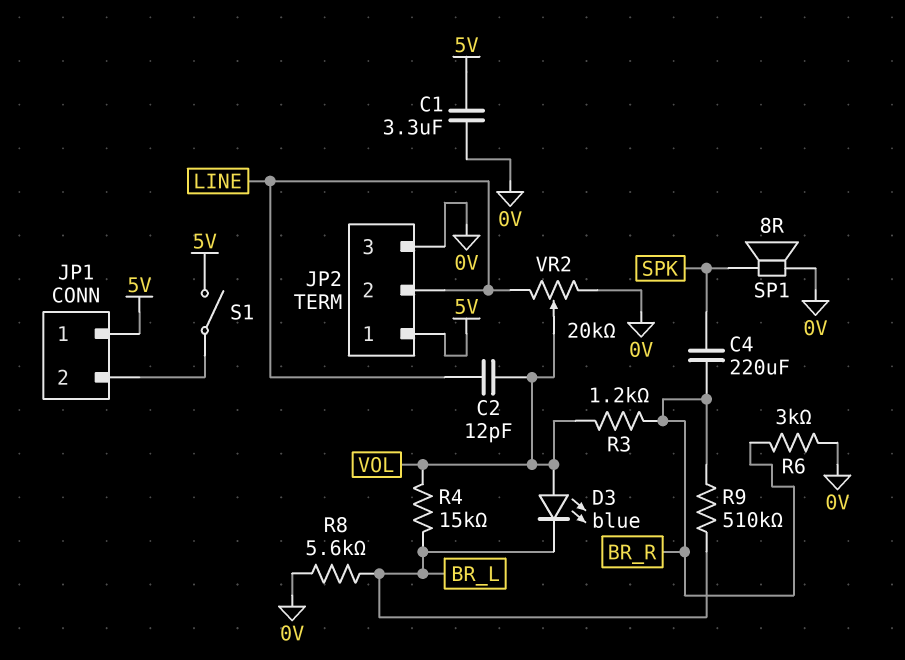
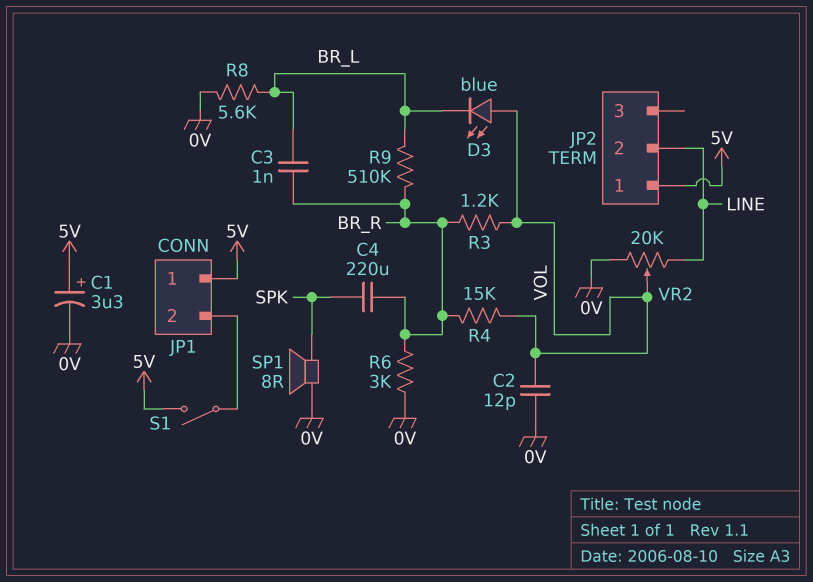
C1: 3.3uF (0V, 5V) -> 3.3uF (plus 5V, minus 0V)
C2: 12pF (LINE, VOL) -> 12pF (0V, VOL)
C3: none -> 1nF (BR_L, BR_R)
JP2 pin 3: 0V -> none
R4: 15k (BR_L, VOL) -> 15k (BR_R, VOL)

